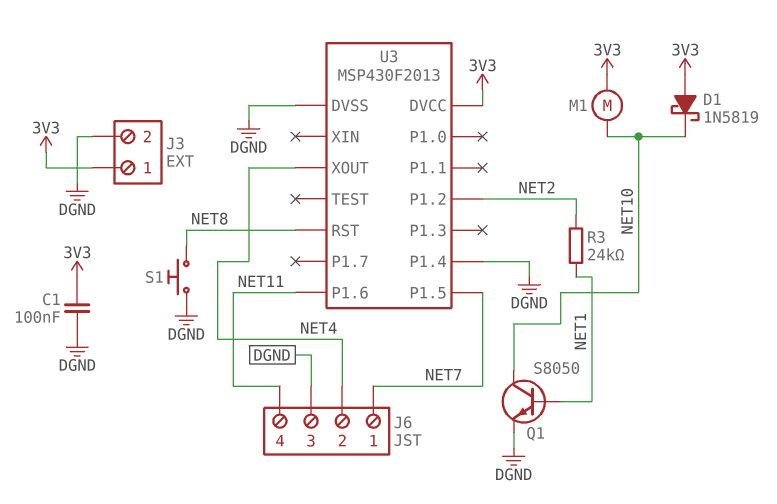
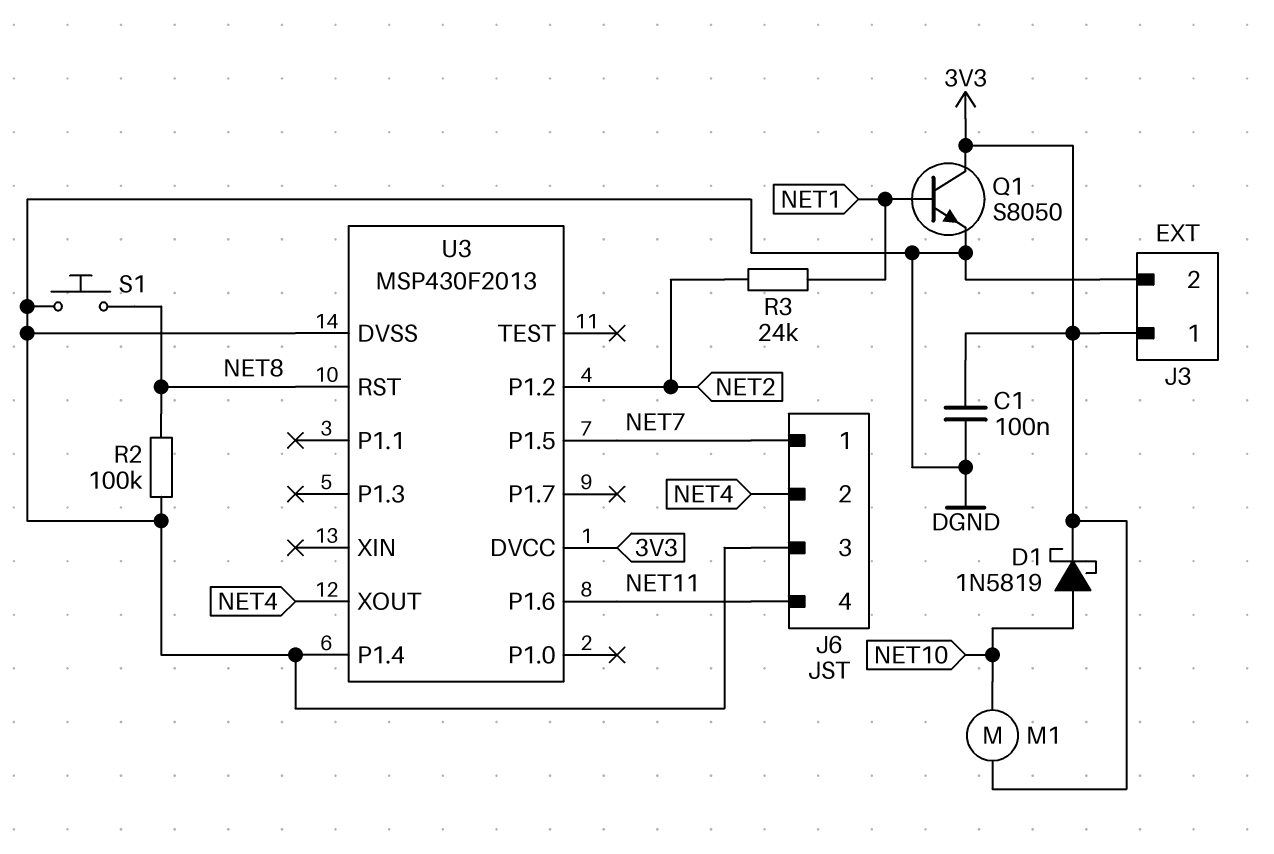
D1: schottky 1N5819 (A 3V3, K NET10) -> schottky 1N5819 (A NET10, K 3V3)
Q1: NPN S8050 (B NET1, C NET10, E DGND) -> NPN S8050 (B NET1, C 3V3, E DGND)
R2: none -> 100k (DGND, NET8)

